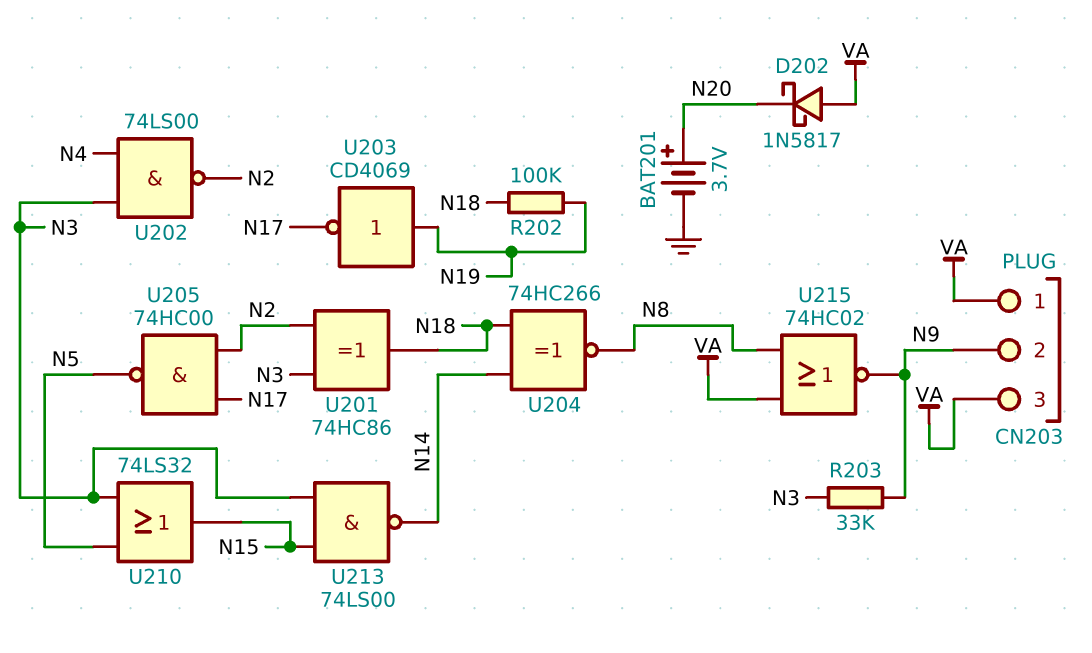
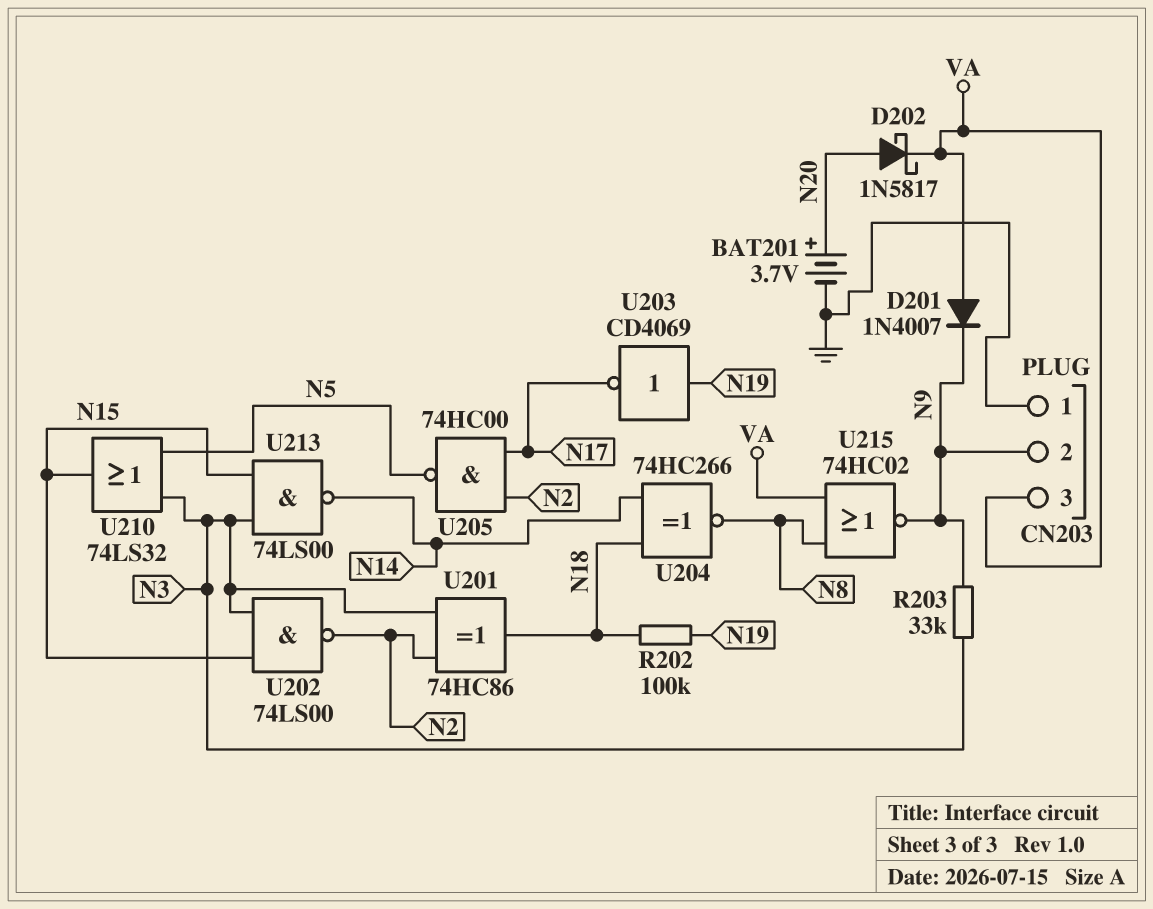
CN203 pin 1: VA -> GND
D201: none -> diode 1N4007 (A VA, K N9)
D202: schottky 1N5817 (A VA, K N20) -> schottky 1N5817 (A N20, K VA)
U202: NAND 74LS00 (in N3, in N4, out N2) -> NAND 74LS00 (in N3, in N15, out N2)

